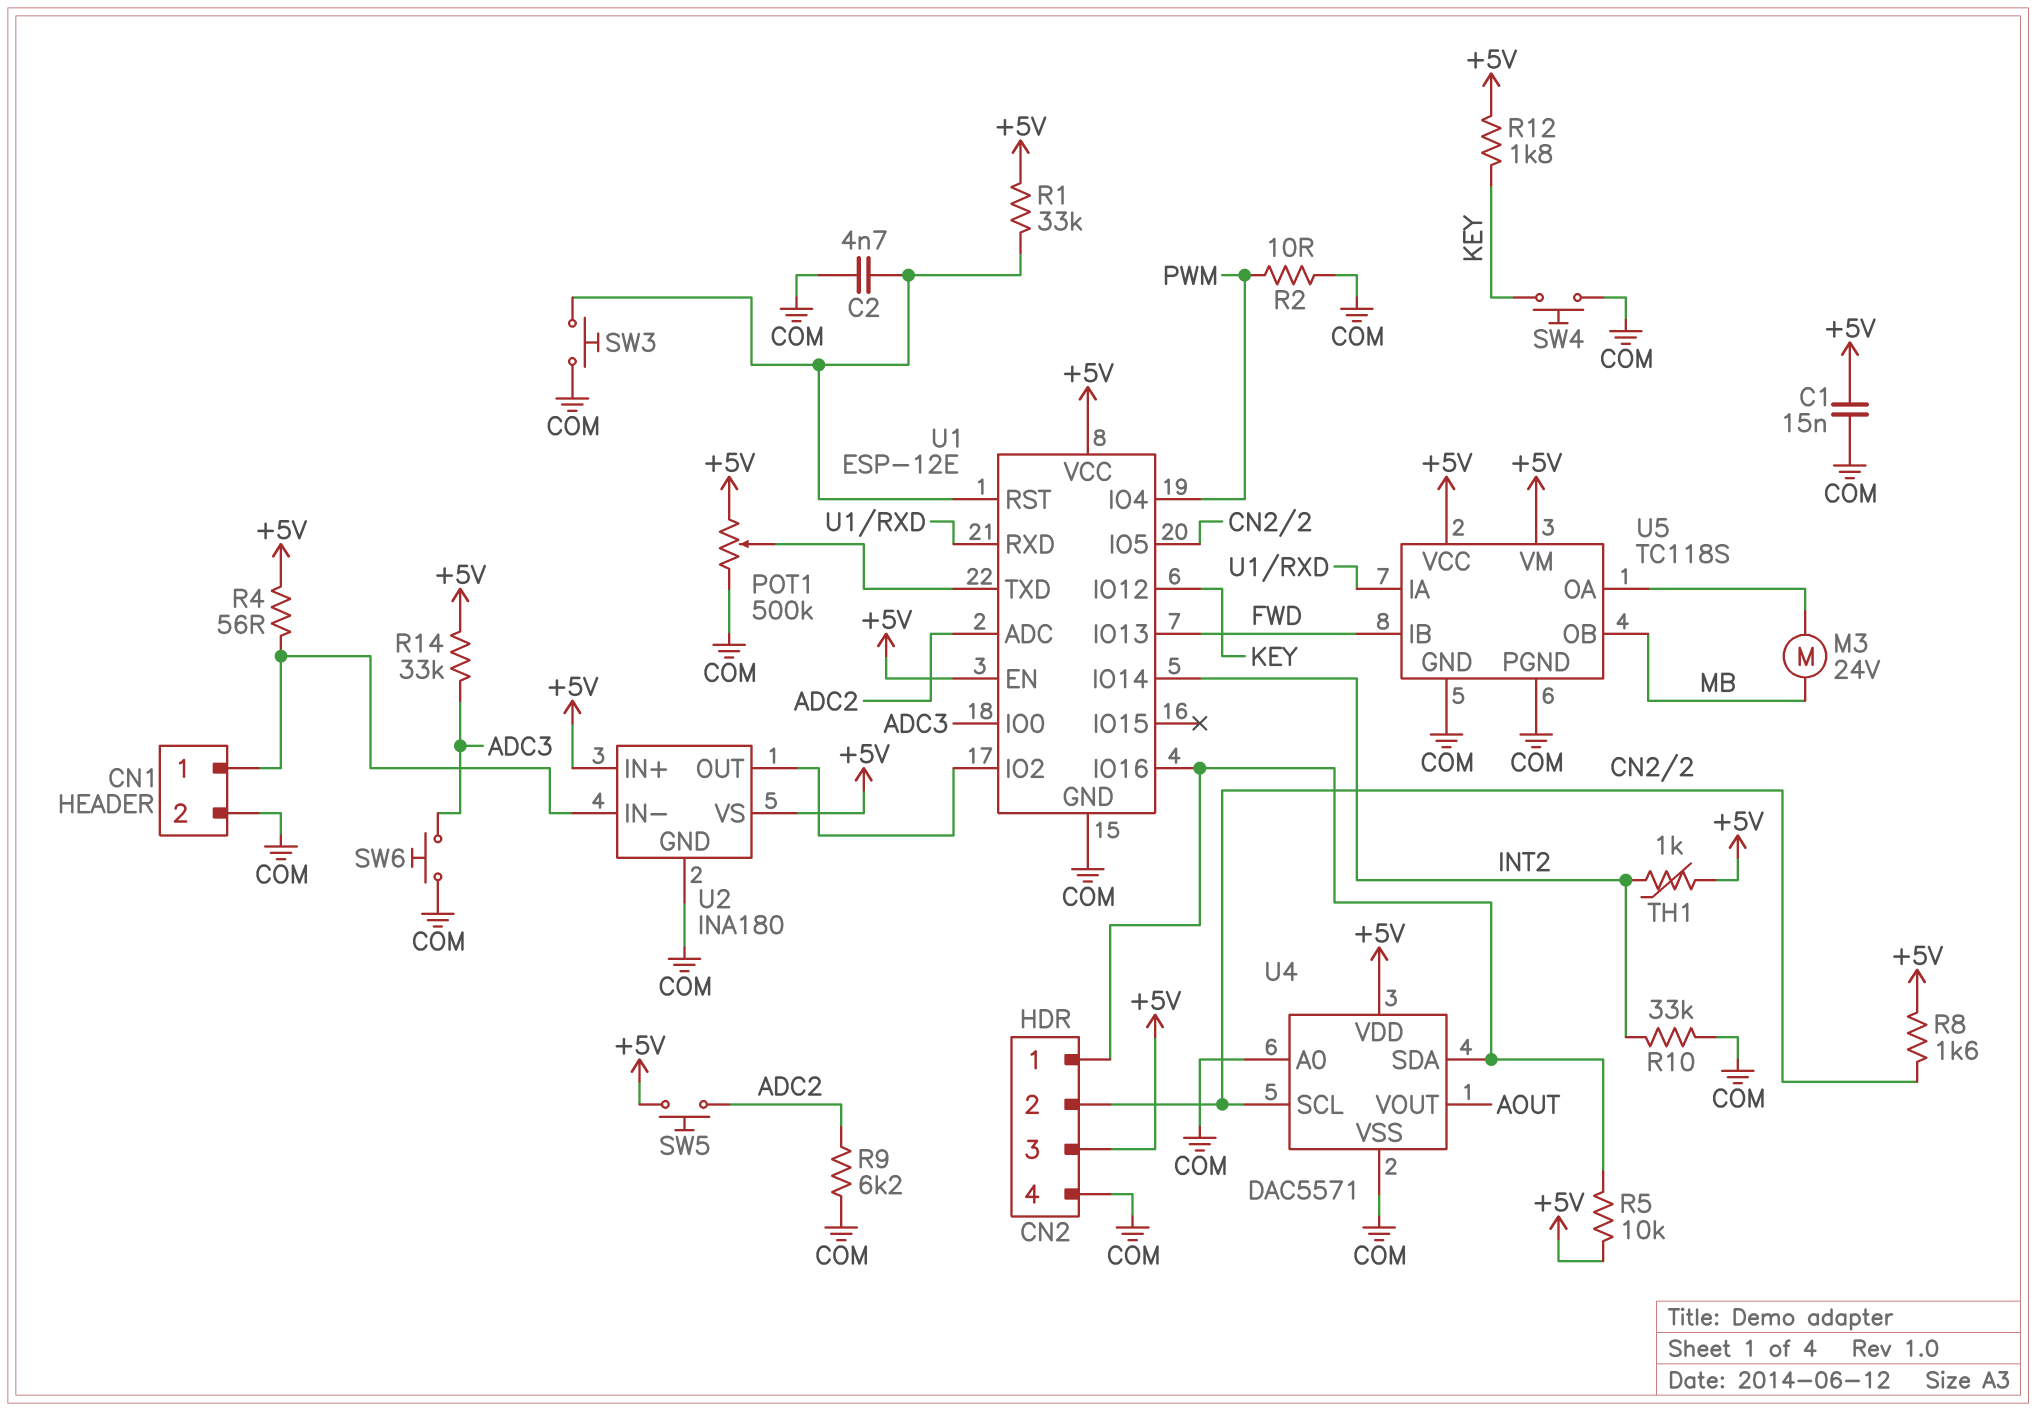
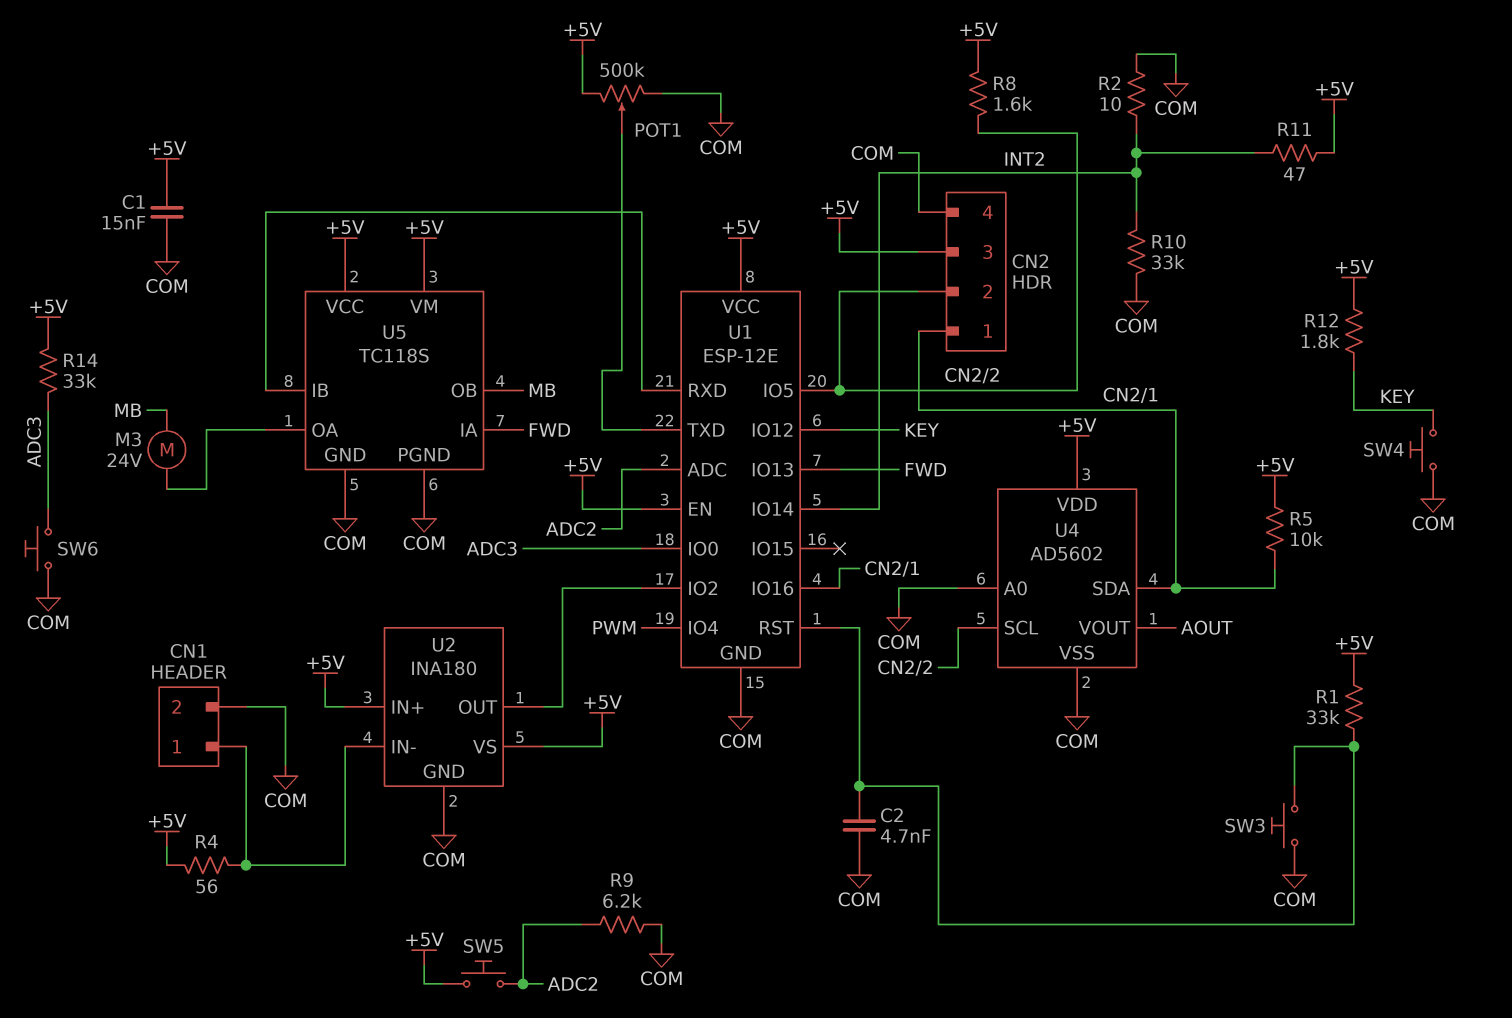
R2: 10 (COM, PWM) -> 10 (COM, INT2)
R11: none -> 47 (+5V, INT2)
TH1: 1k (+5V, INT2) -> none
U4: DAC5571 -> AD5602
U5 pin IA: U1/RXD -> FWD
U5 pin IB: FWD -> U1/RXD

